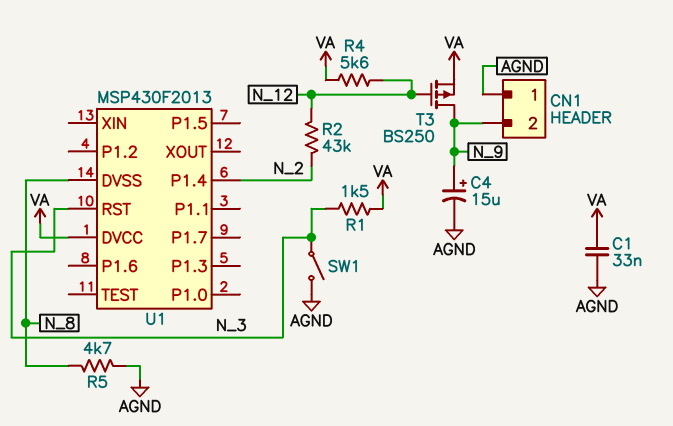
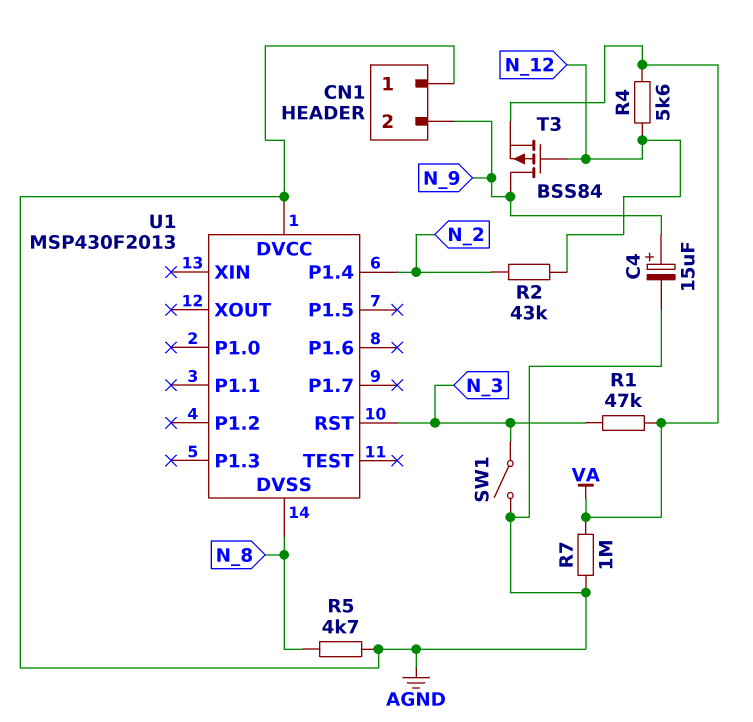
C1: 33nF (AGND, VA) -> none
R1: 1.5k (N_3, VA) -> 47k (N_3, VA)
R7: none -> 1M (AGND, VA)
T3: PMOS BS250 (G N_12, D N_9, S VA) -> PMOS BSS84 (G N_12, D N_9, S VA)
U1 pin DVCC: VA -> AGND

